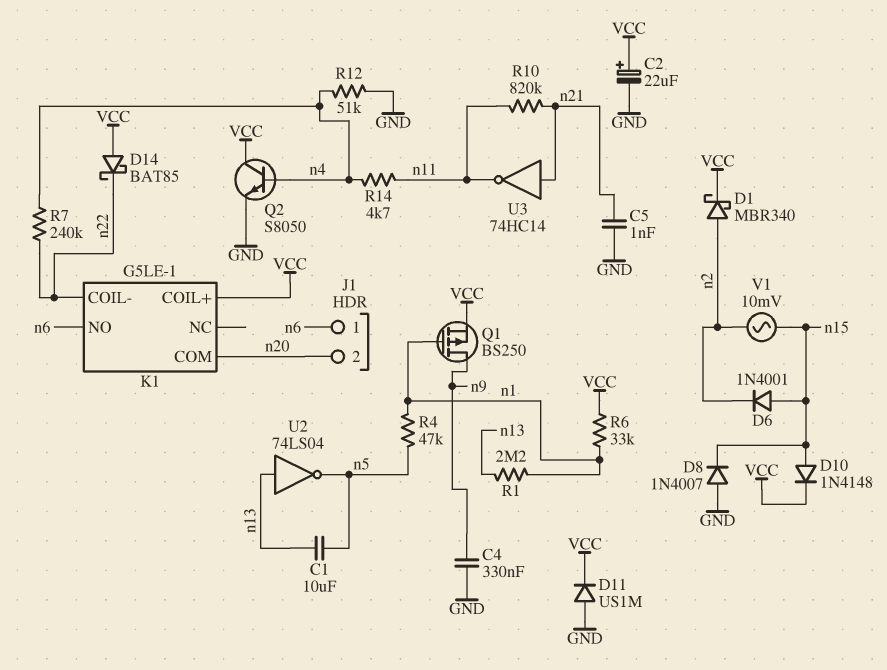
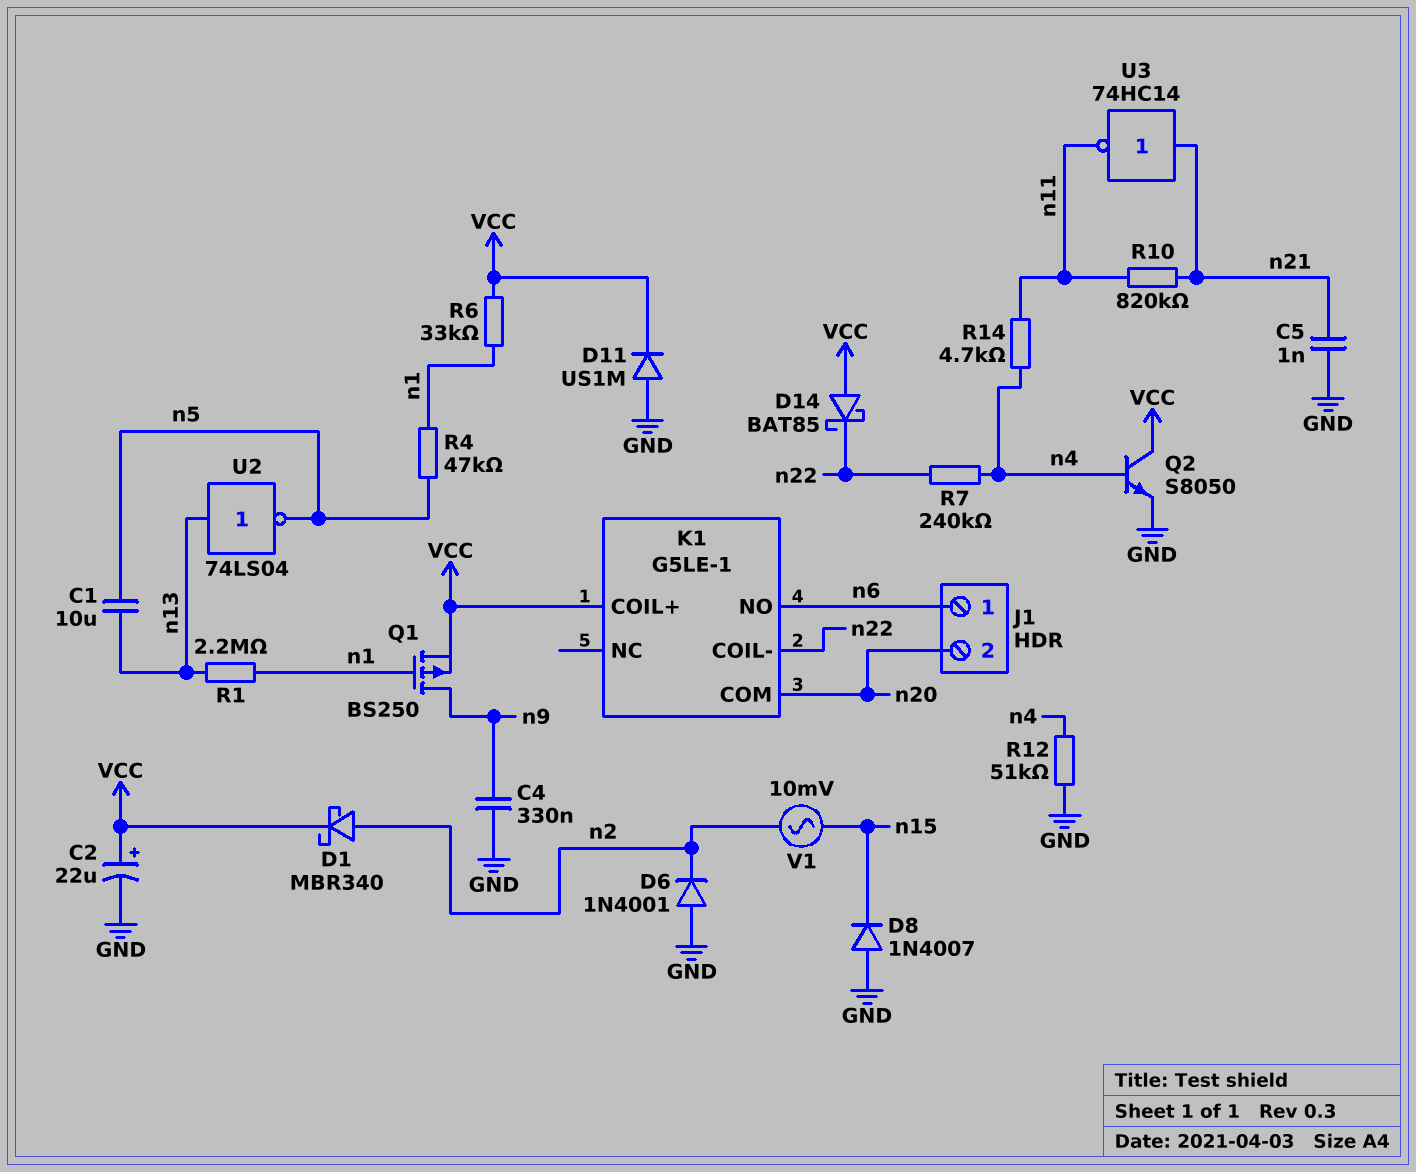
D6: diode 1N4001 (A n15, K n2) -> diode 1N4001 (A GND, K n2)
D10: diode 1N4148 (A n15, K VCC) -> none

